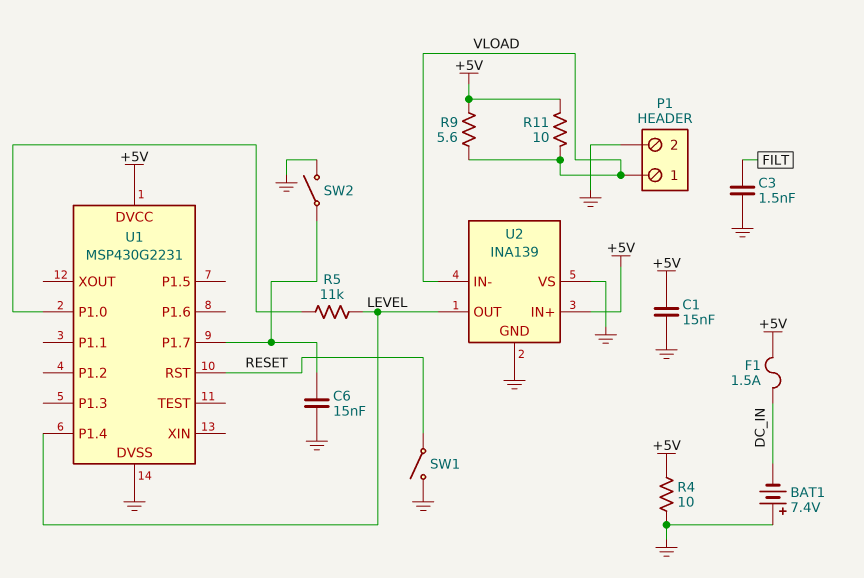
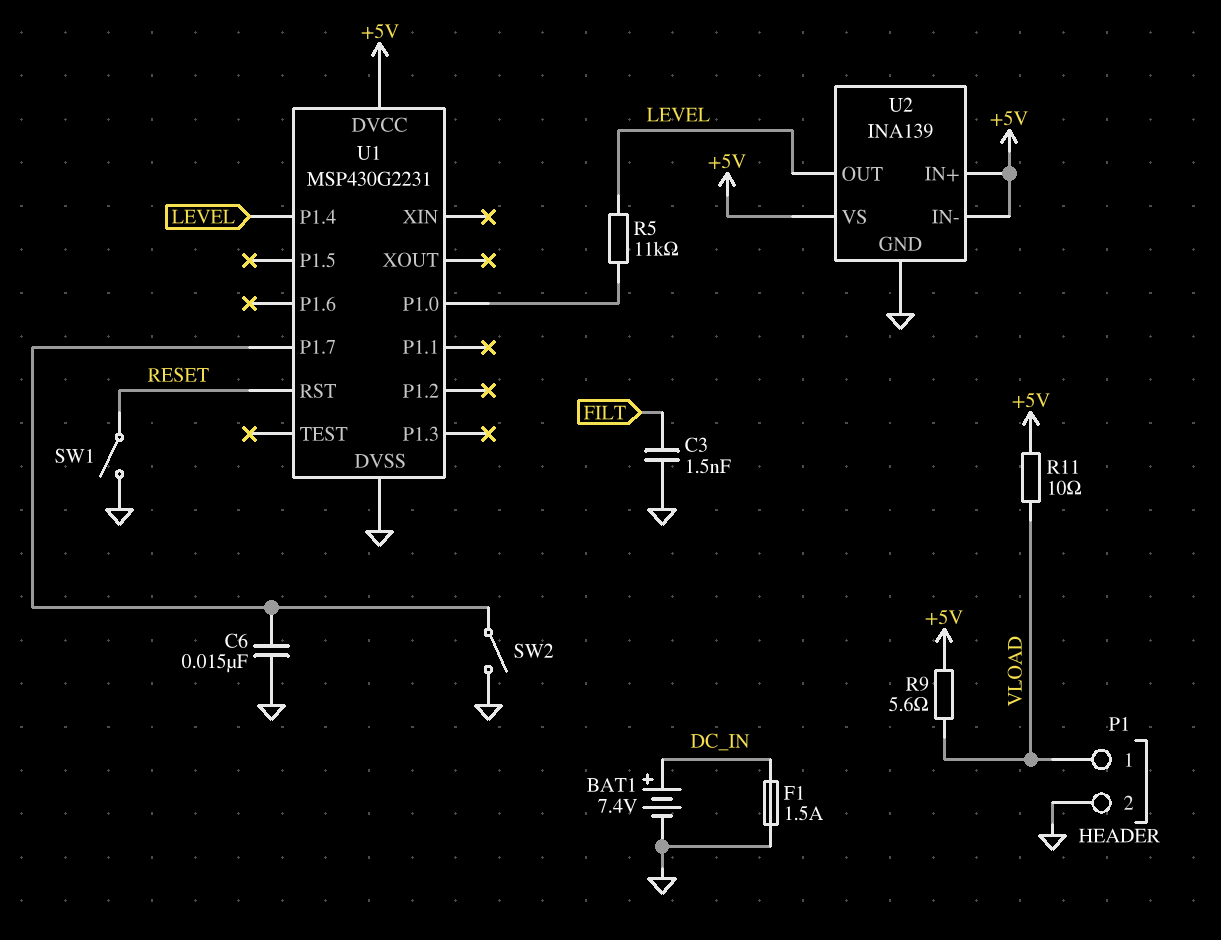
BAT1: 7.4V (plus GND, minus DC_IN) -> 7.4V (plus DC_IN, minus GND)
C1: 15nF (+5V, GND) -> none
F1: 1.5A (+5V, DC_IN) -> 1.5A (DC_IN, GND)
R4: 10 (+5V, GND) -> none
U2 pin IN-: VLOAD -> +5V
U2 pin VS: GND -> +5V

